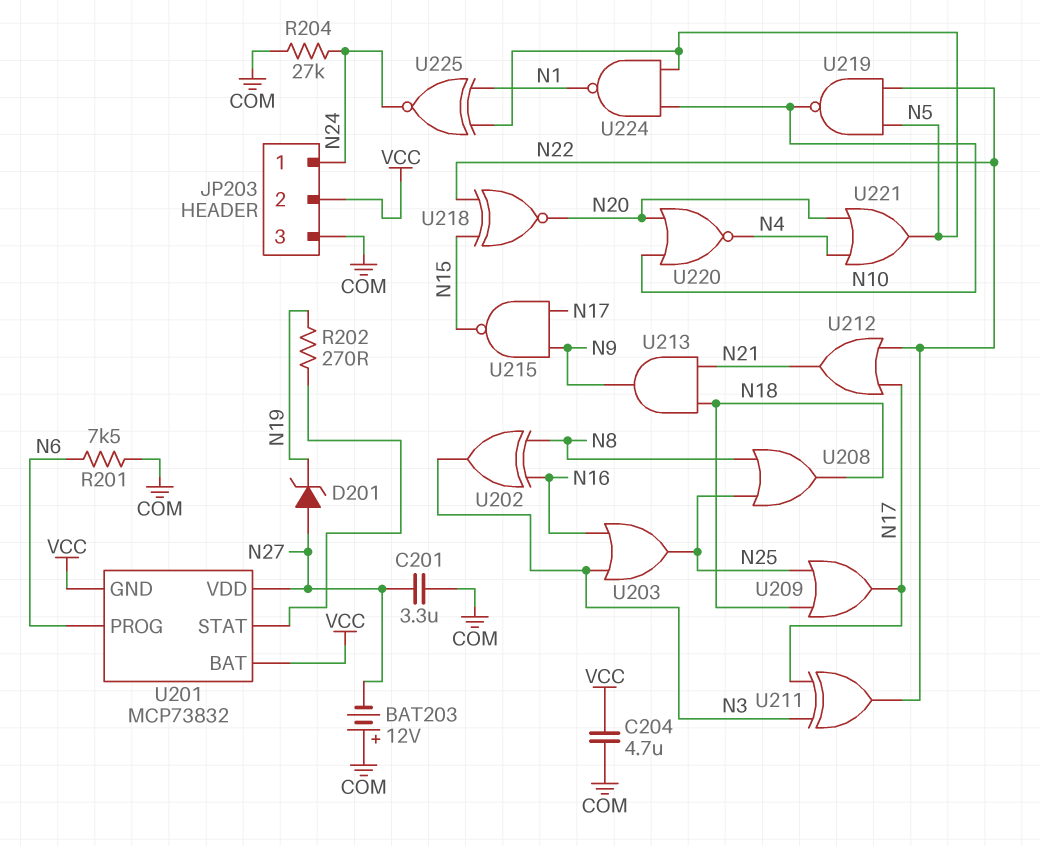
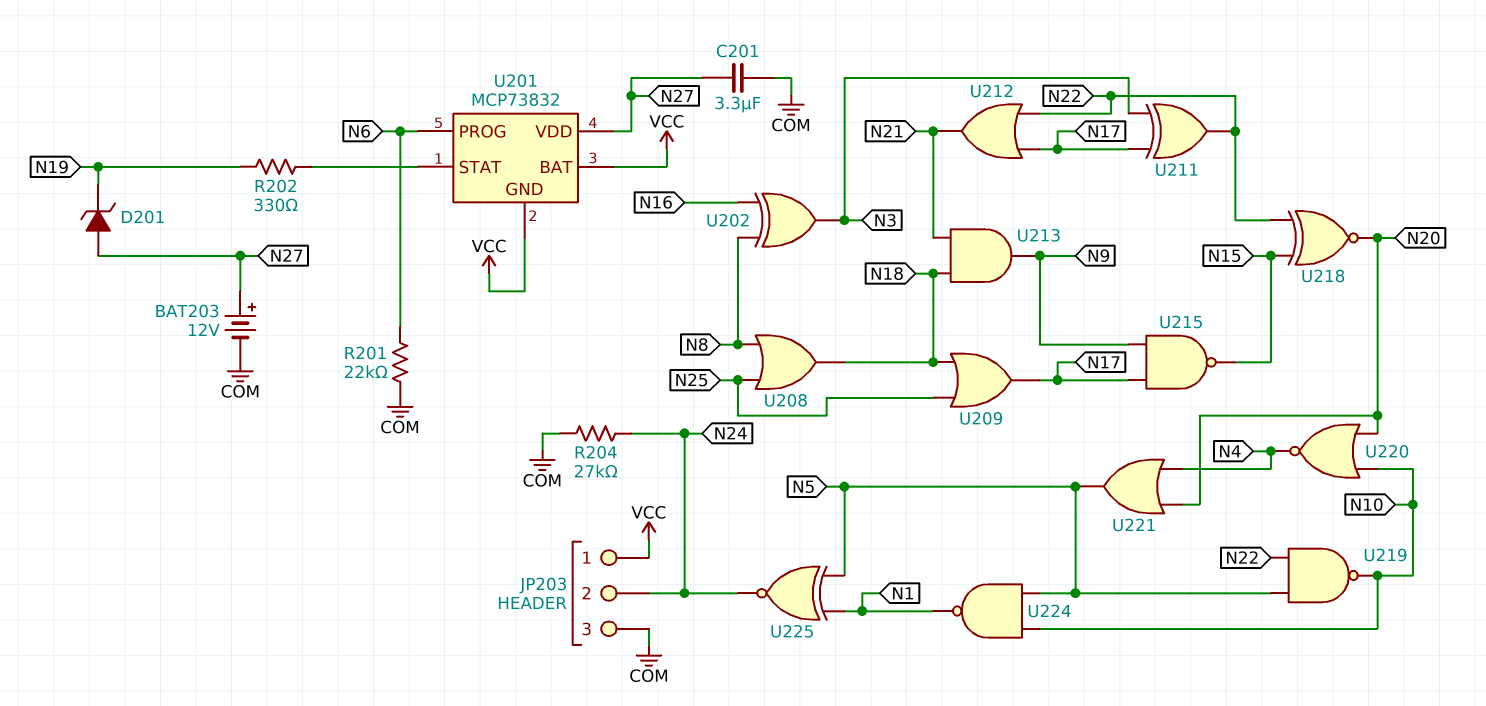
BAT203: 12V (plus COM, minus N27) -> 12V (plus N27, minus COM)
C204: 4.7uF (COM, VCC) -> none
JP203 pin 1: N24 -> VCC
JP203 pin 2: VCC -> N24
R201: 7.5k (COM, N6) -> 22k (COM, N6)
R202: 270 (N19, U201/STAT) -> 330 (N19, U201/STAT)
U203: OR (in N3, in N16, out N25) -> none

